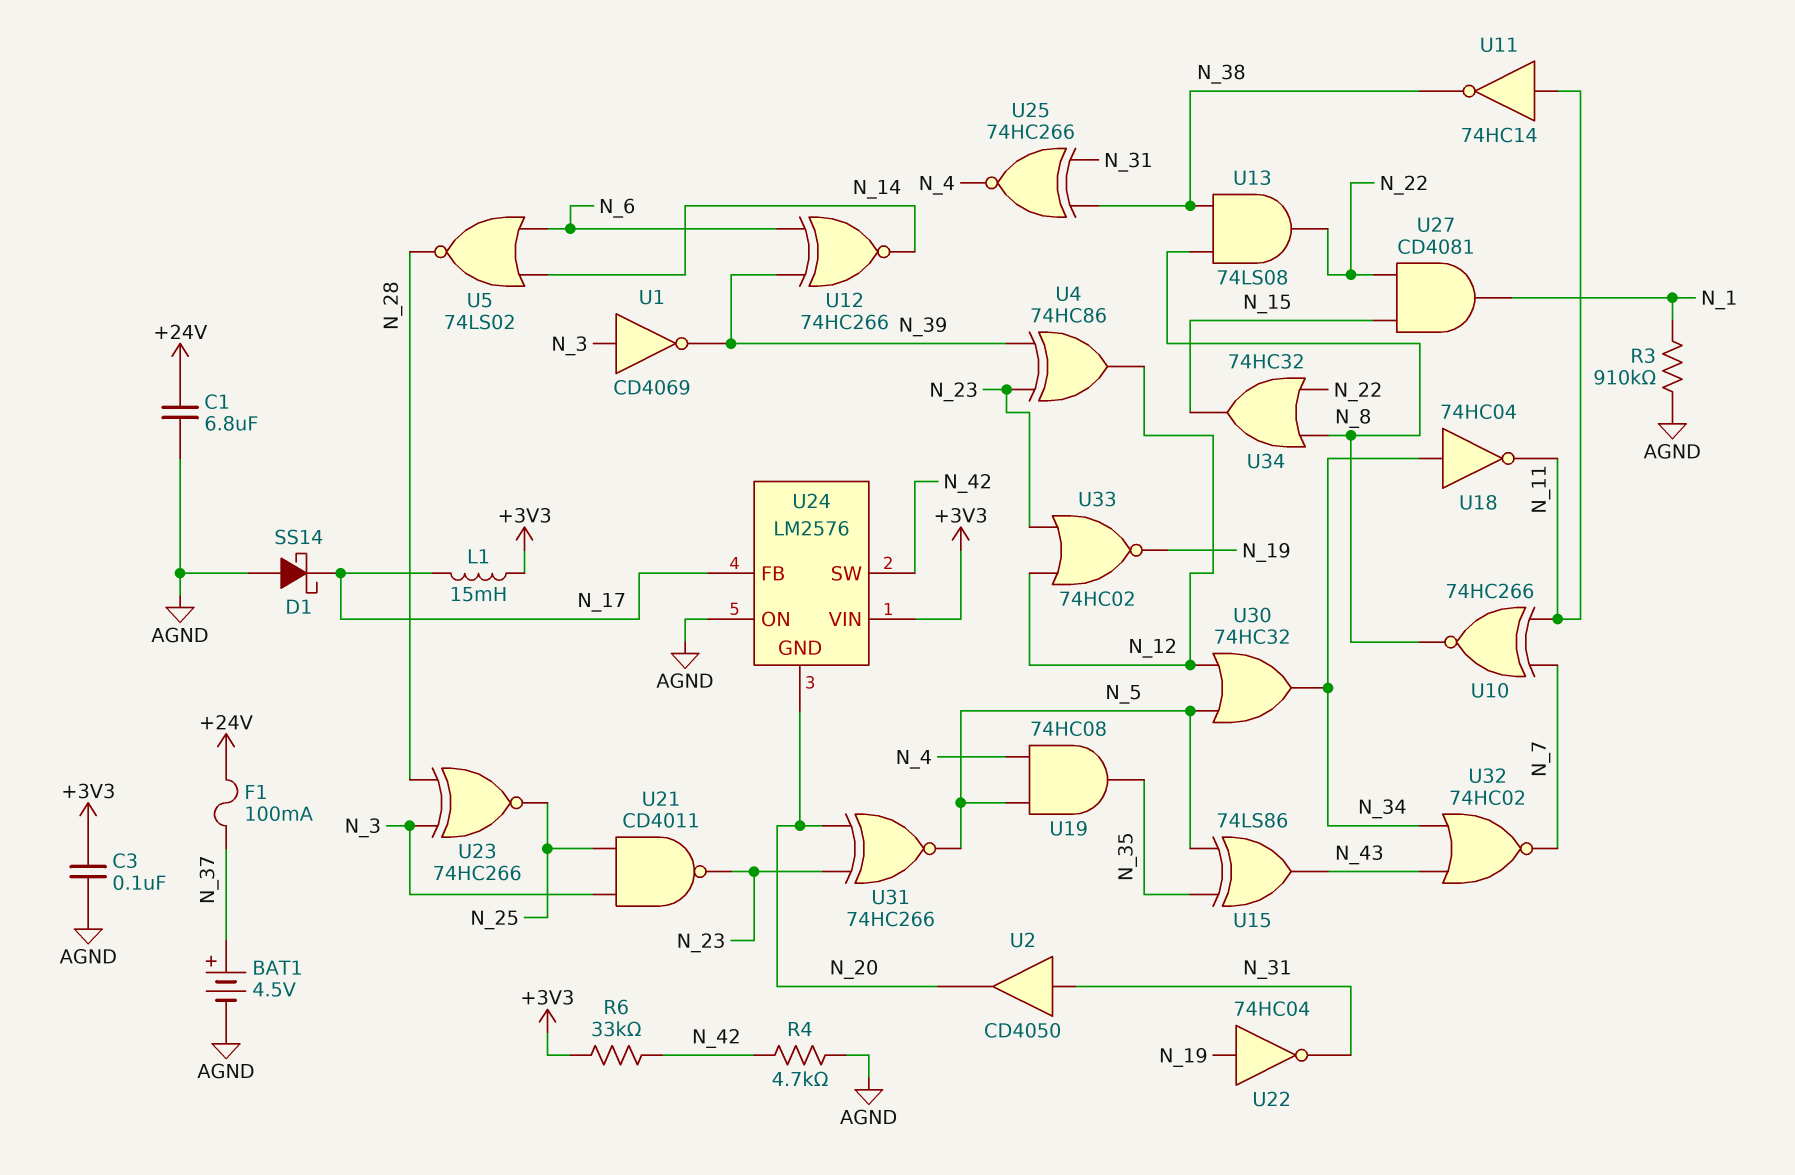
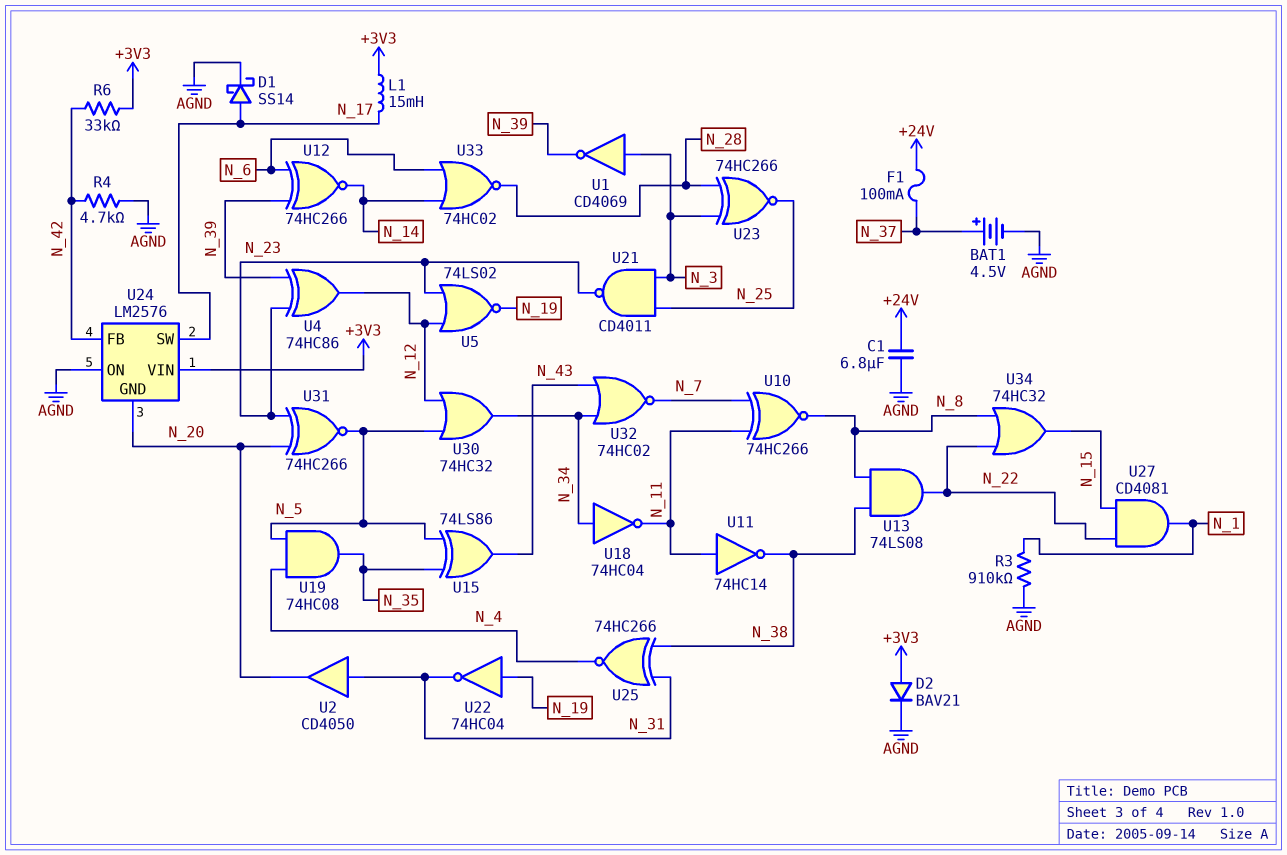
C3: 100nF (+3V3, AGND) -> none
D1: schottky SS14 (A AGND, K N_17) -> schottky SS14 (A N_17, K AGND)
D2: none -> diode BAV21 (A +3V3, K AGND)
U5: NOR 74LS02 (in N_6, in N_14, out N_28) -> NOR 74LS02 (in N_12, in N_23, out N_19)
U24 pin FB: N_17 -> N_42
U24 pin SW: N_42 -> N_17
U33: NOR 74HC02 (in N_12, in N_23, out N_19) -> NOR 74HC02 (in N_6, in N_14, out N_28)

